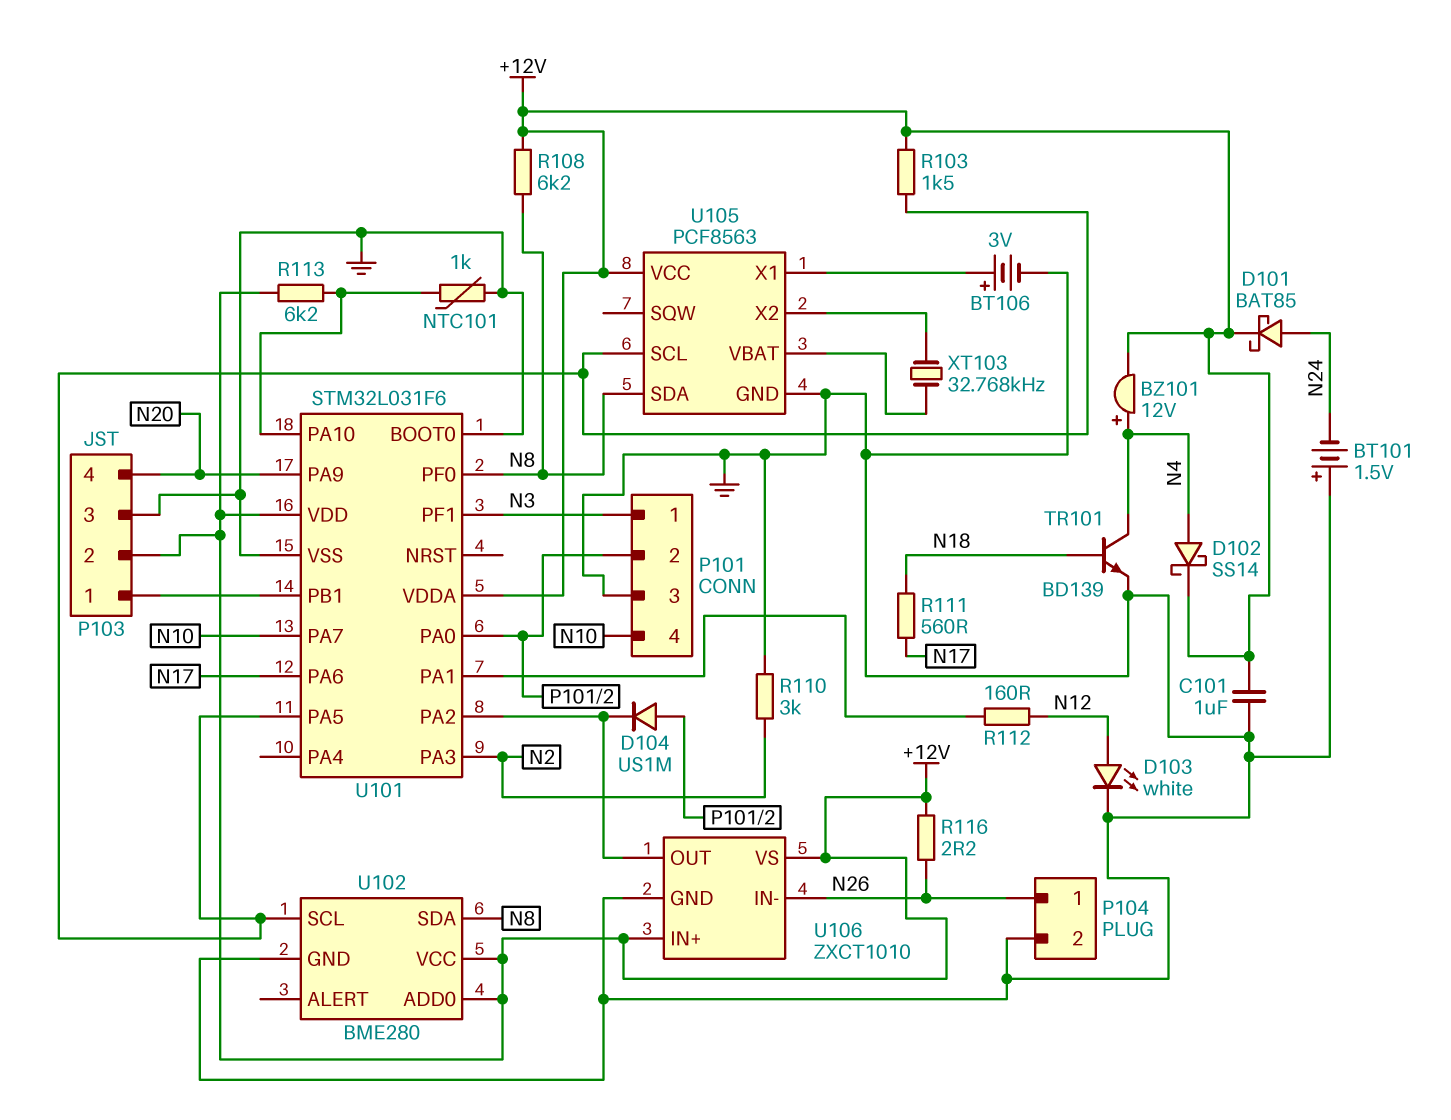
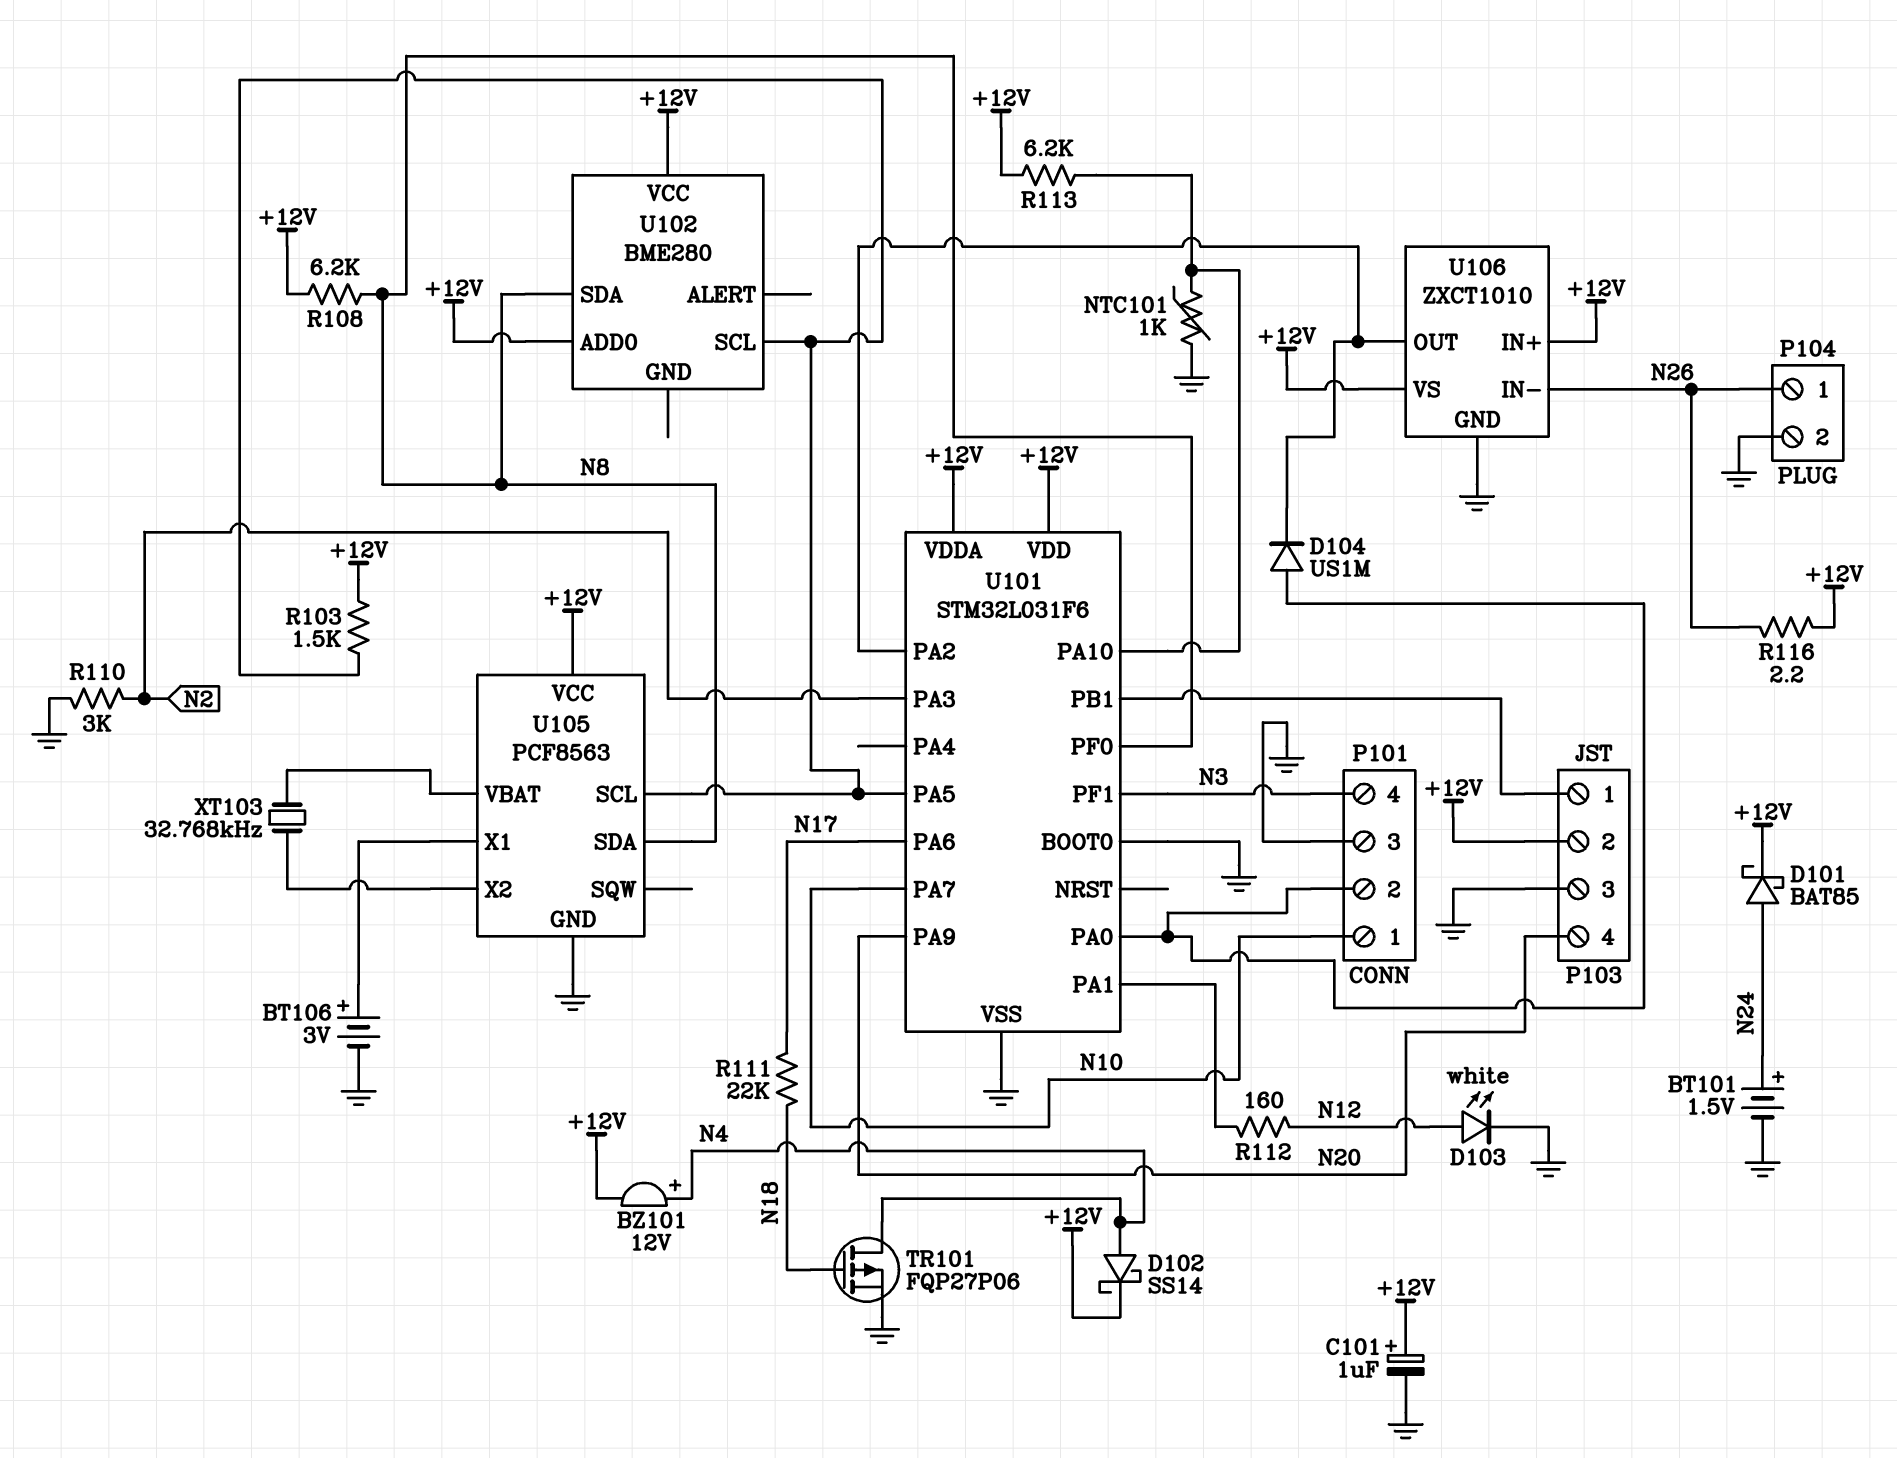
BT101: 1.5V (plus GND, minus N24) -> 1.5V (plus N24, minus GND)
C101: 1uF (+12V, GND) -> 1uF (plus +12V, minus GND)
P101 pin 1: N3 -> N10
P101 pin 4: N10 -> N3
R111: 560 (N17, N18) -> 22k (N17, N18)
TR101: NPN BD139 (B N18, C N4, E GND) -> PMOS FQP27P06 (G N18, D N4, S GND)
U102 pin GND: GND -> none

